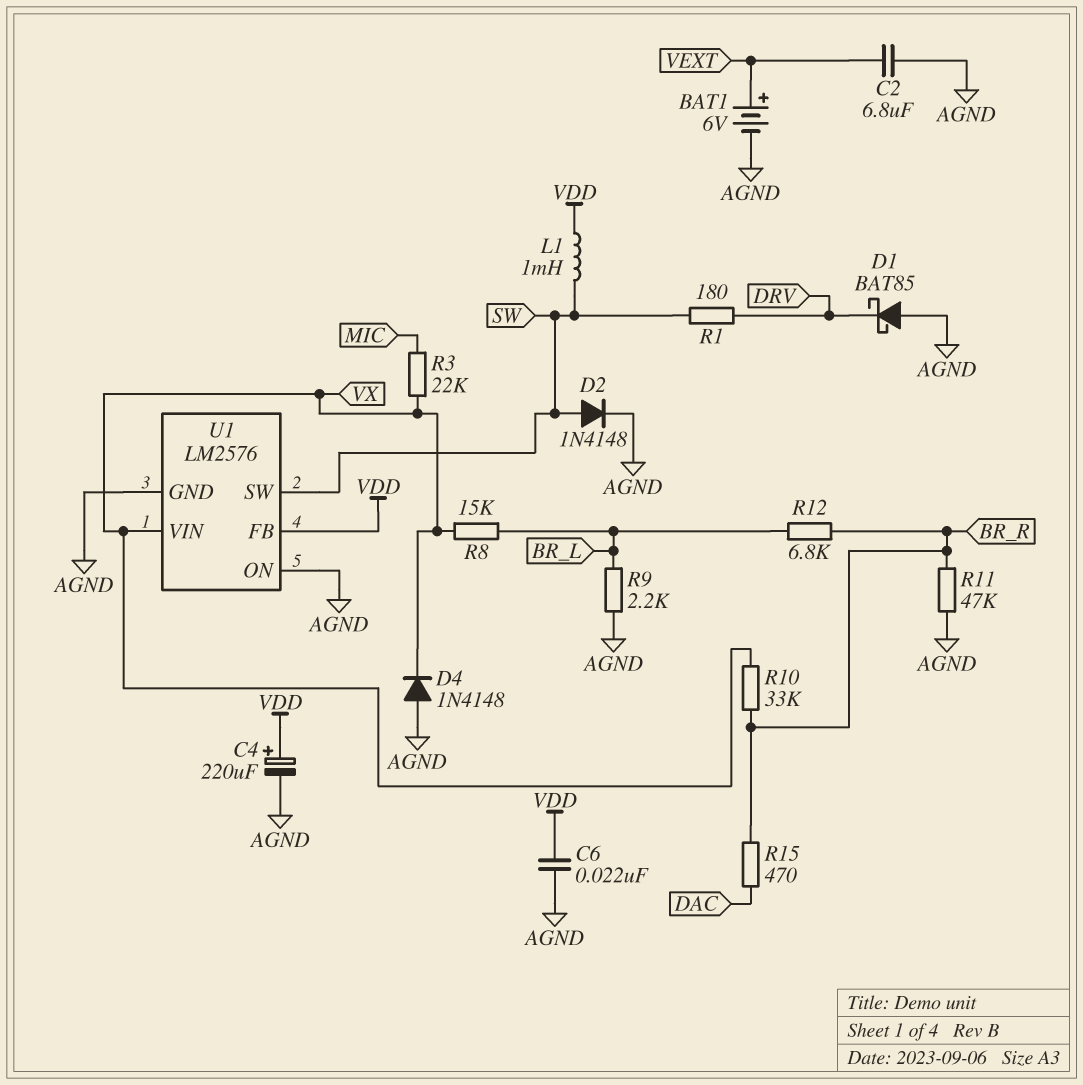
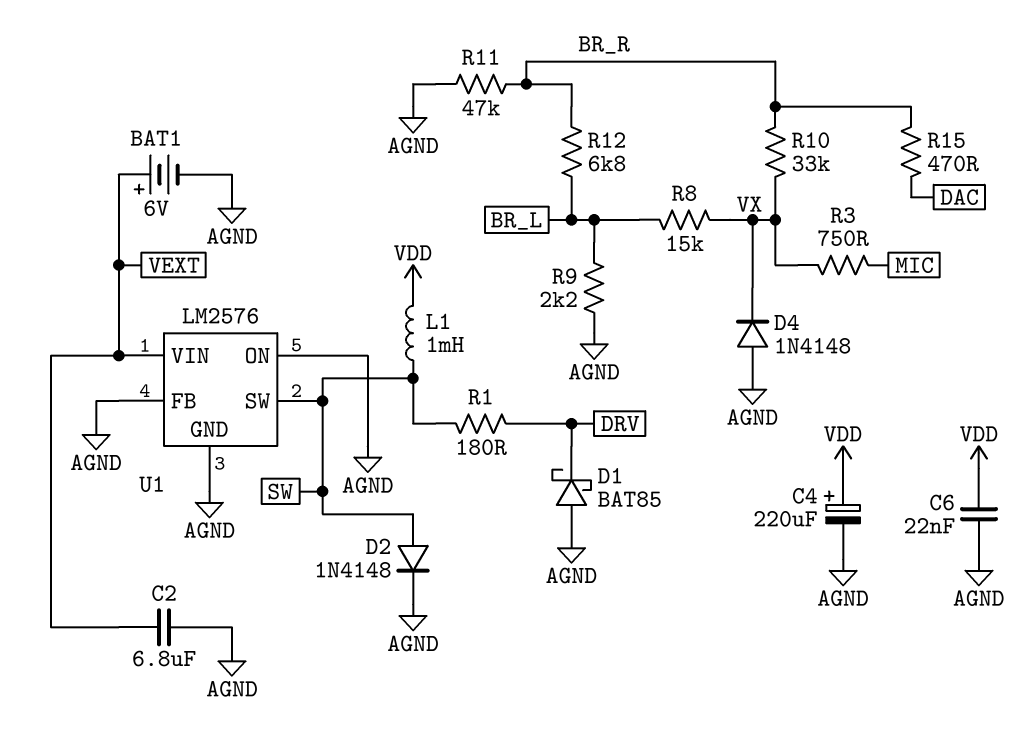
R3: 22k (MIC, VX) -> 750 (MIC, VX)
U1 pin FB: VDD -> AGND
U1 pin VIN: VX -> VEXT

